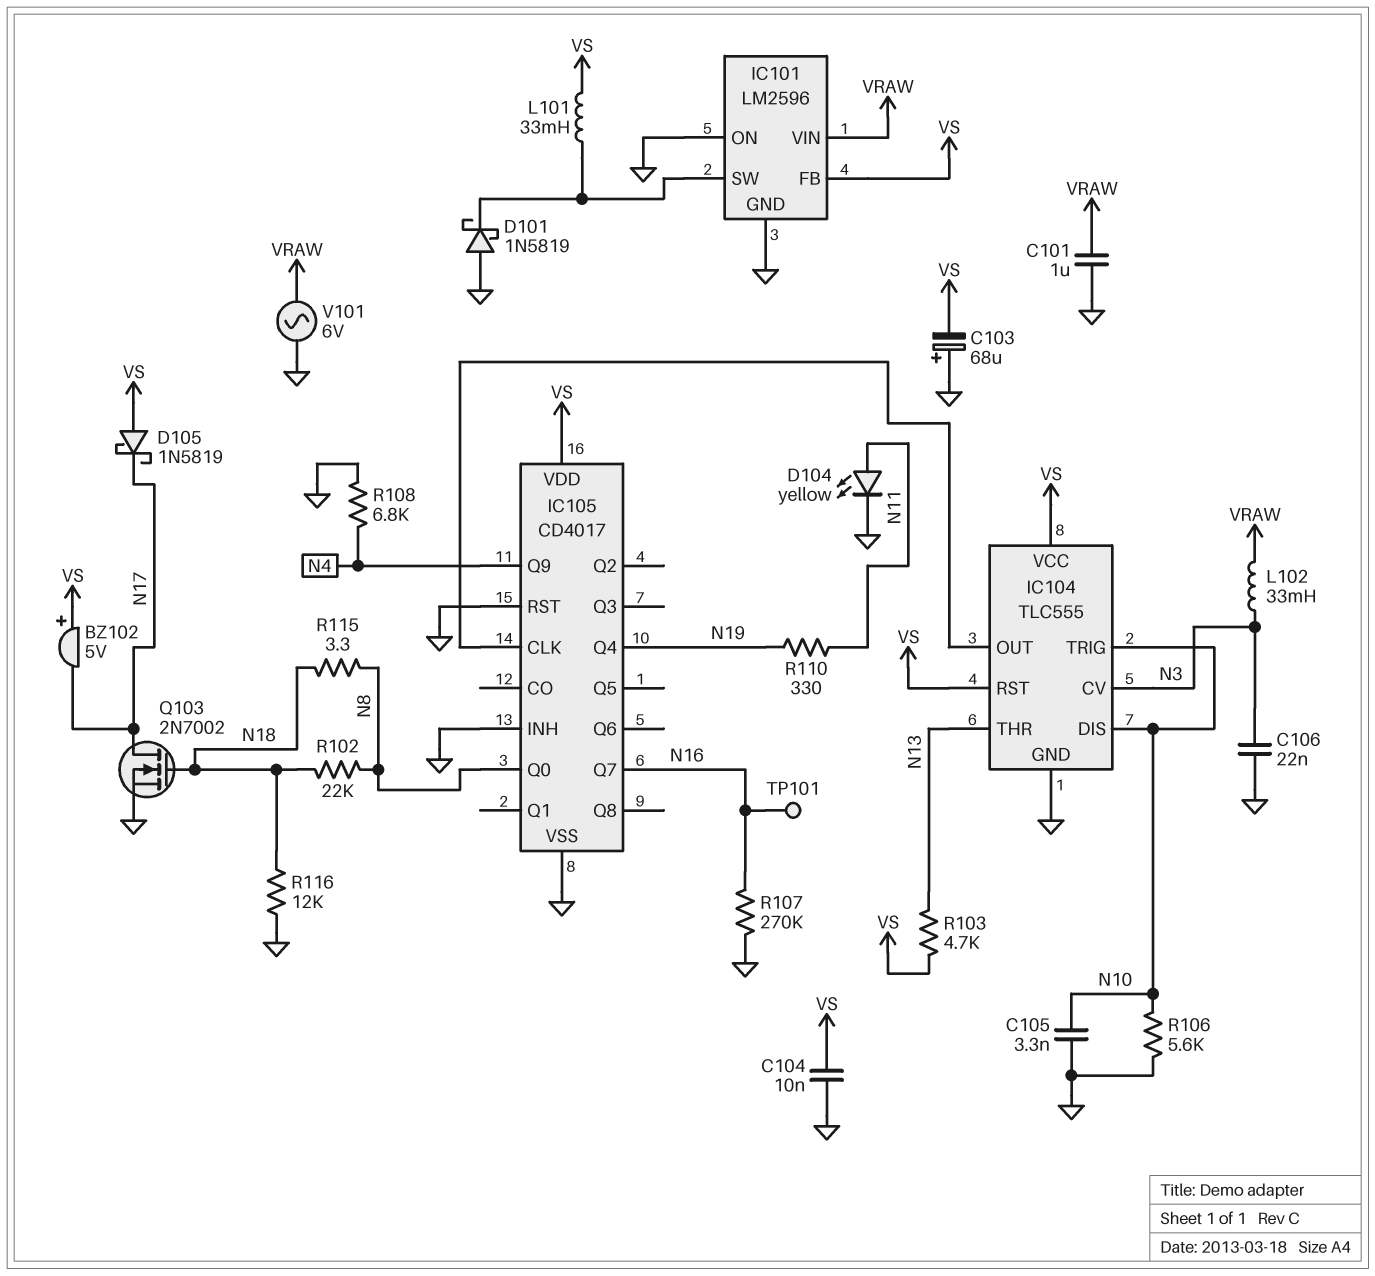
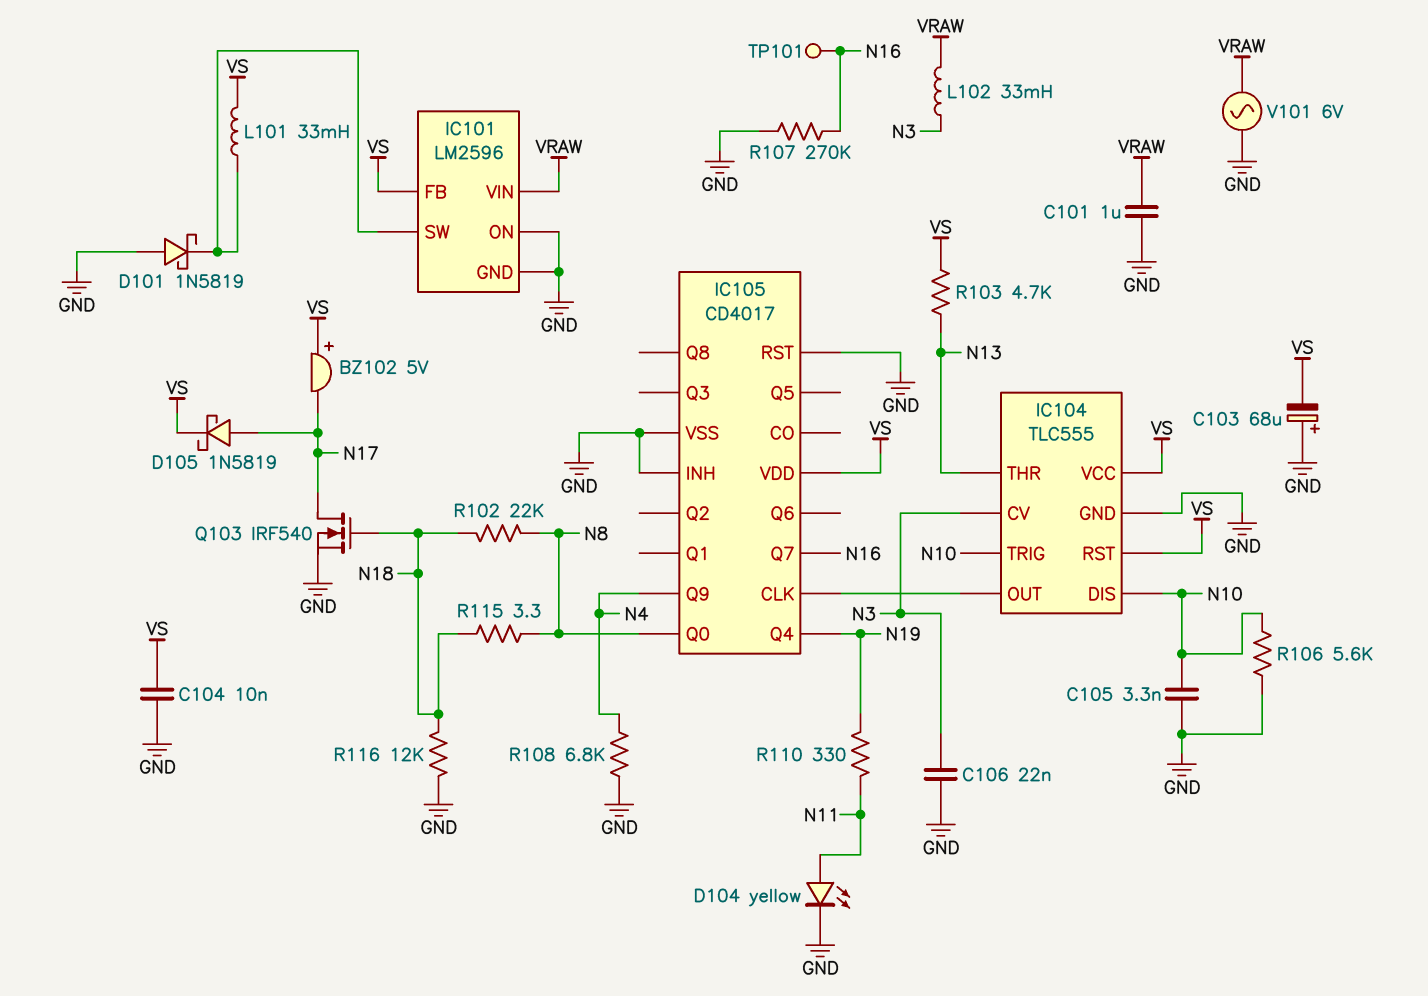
D105: schottky 1N5819 (A VS, K N17) -> schottky 1N5819 (A N17, K VS)
Q103: NMOS 2N7002 (G N18, D N17, S GND) -> NMOS IRF540 (G N18, D N17, S GND)

